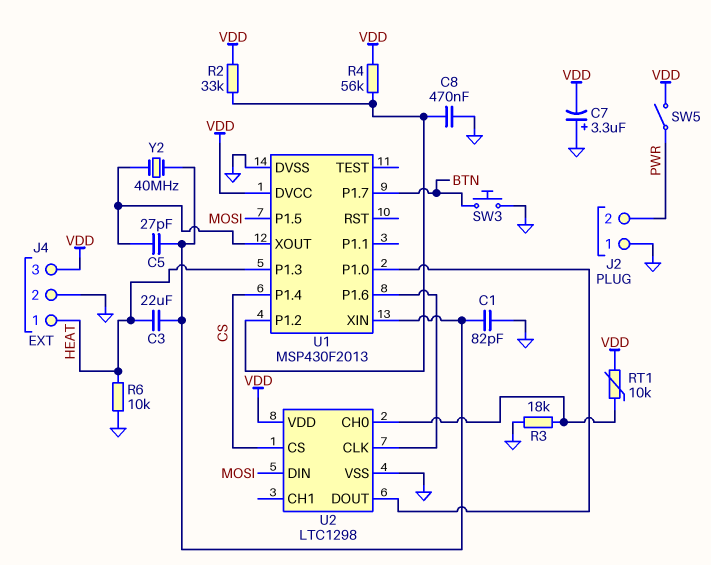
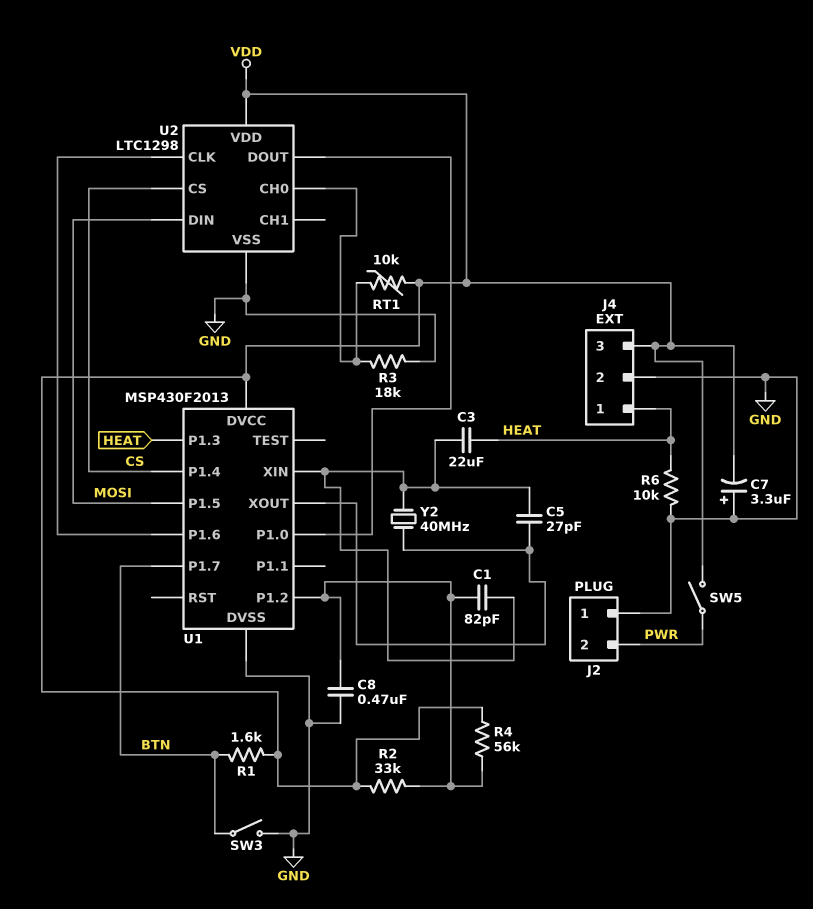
C1: 82pF (GND, U1/XIN) -> 82pF (U1/P1.2, U1/XIN)
R1: none -> 1.6k (BTN, VDD)
SW3: button (BTN, GND) -> switch (BTN, GND)

